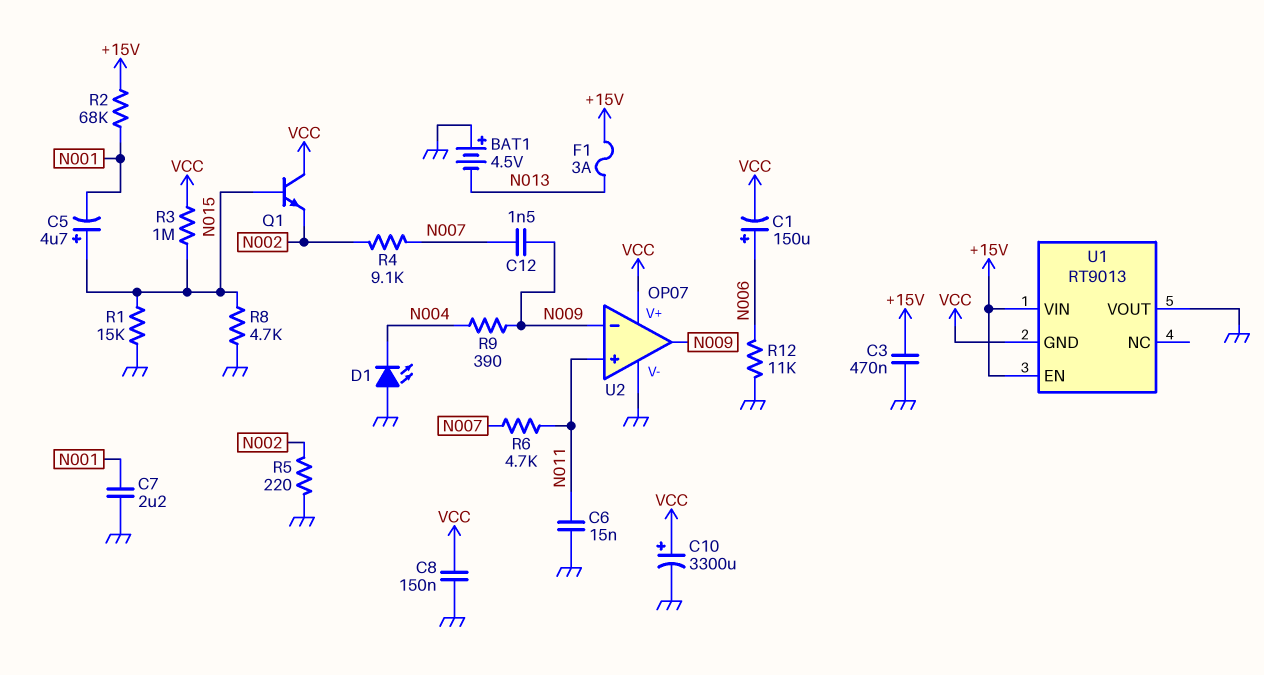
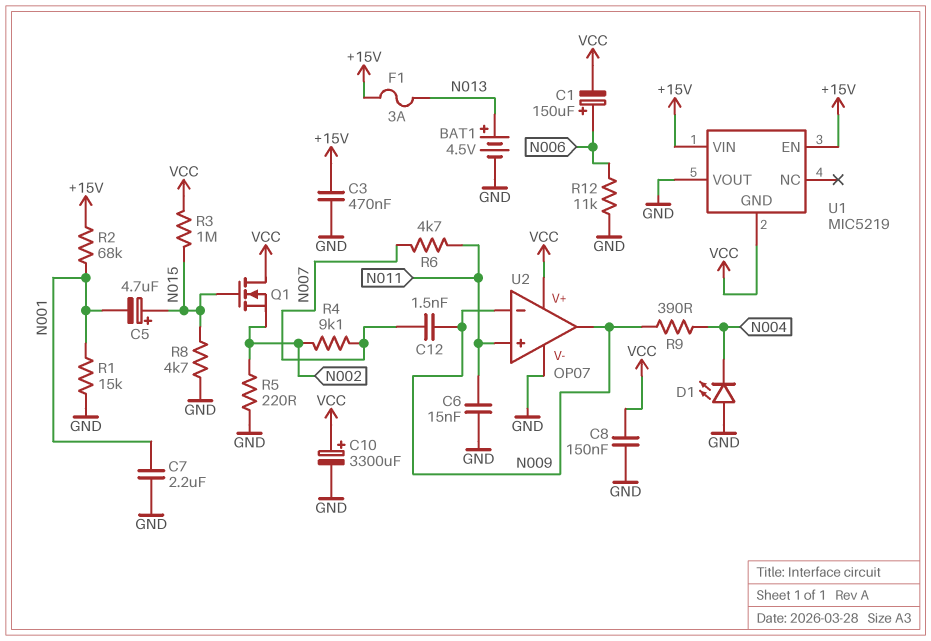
BAT1: 4.5V (plus GND, minus N013) -> 4.5V (plus N013, minus GND)
Q1: NPN (B N015, C VCC, E N002) -> NMOS (G N015, D VCC, S N002)
R1: 15k (GND, N015) -> 15k (GND, N001)
U1: RT9013 -> MIC5219

